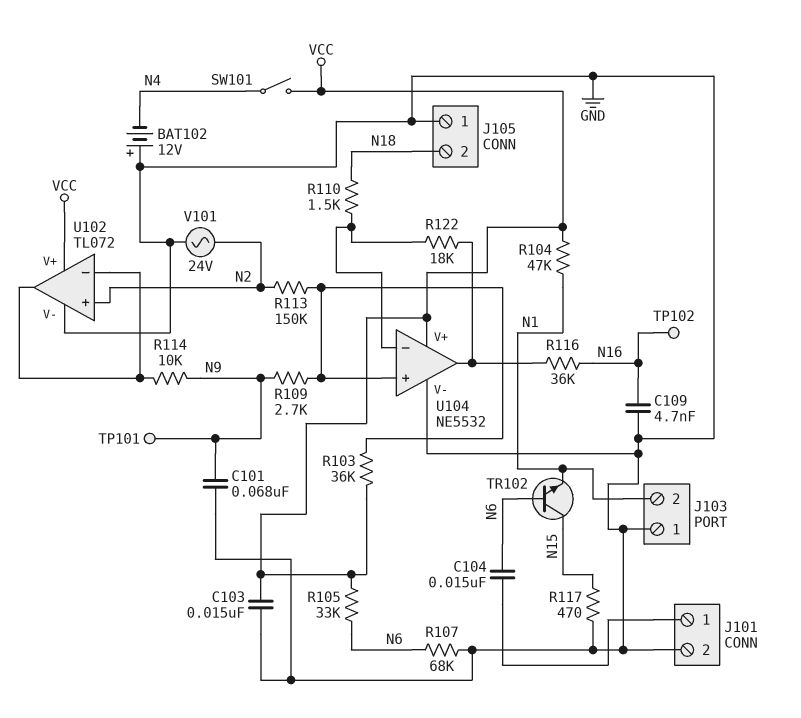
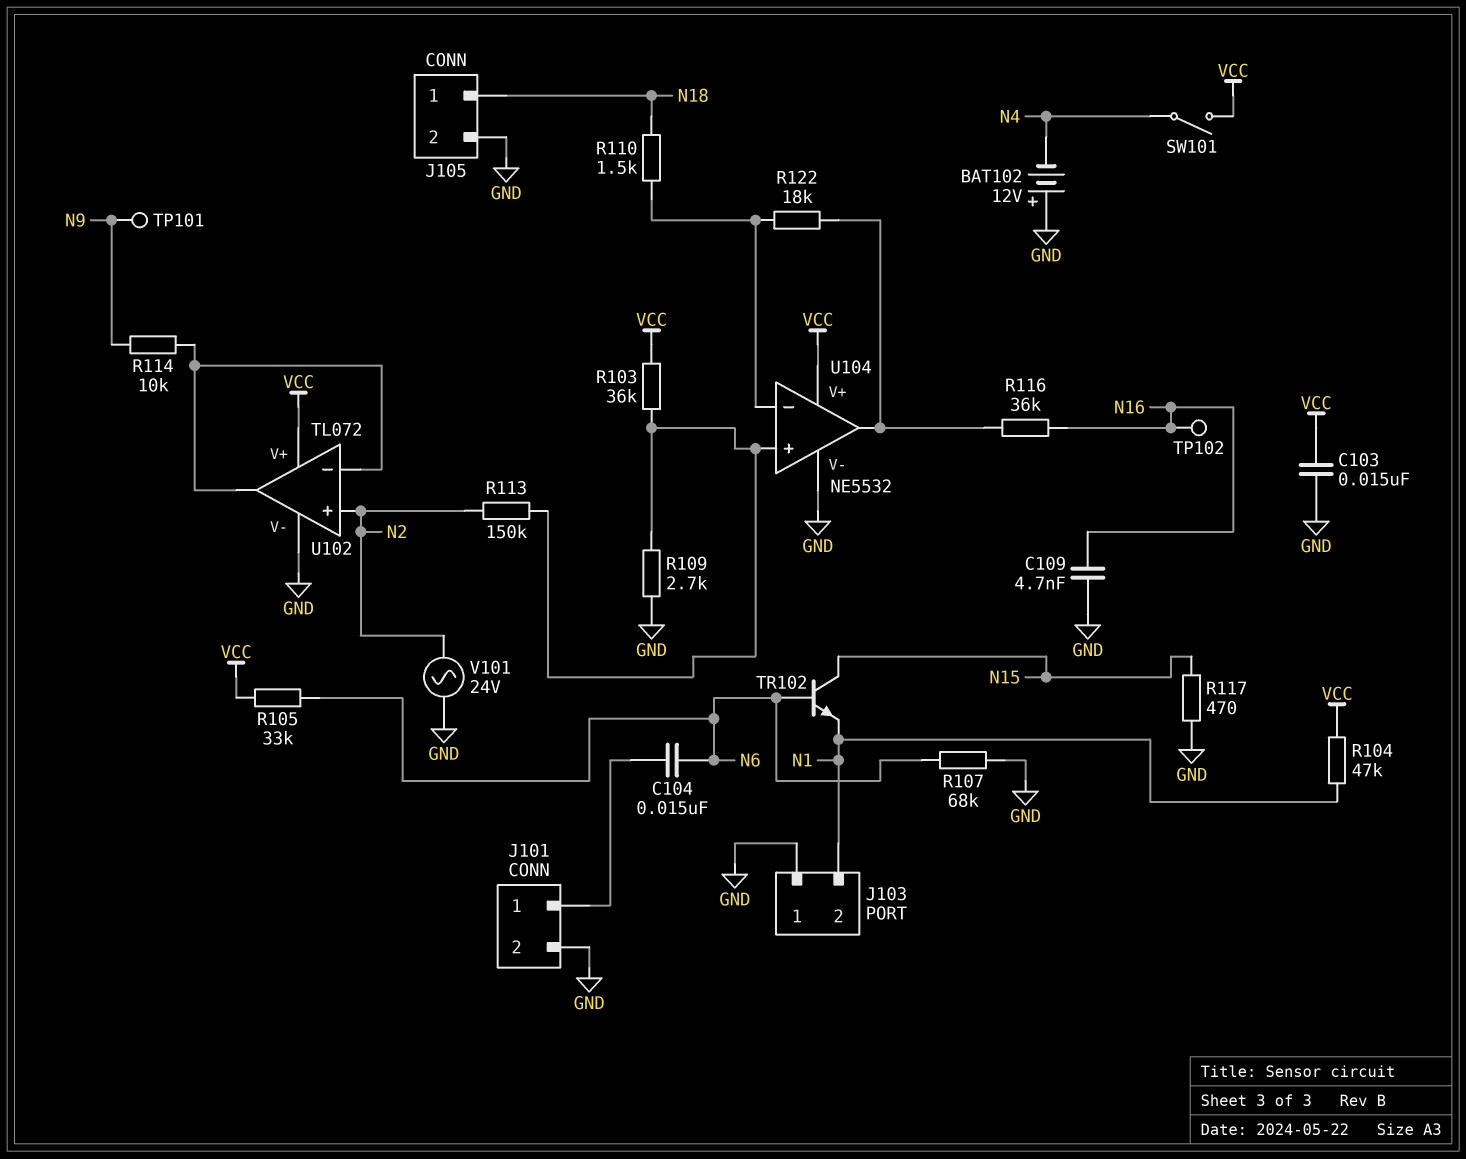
C101: 68nF (GND, N9) -> none
J105 pin 1: GND -> N18
J105 pin 2: N18 -> GND
R109: 2.7k (N9, U104/in+) -> 2.7k (GND, U104/in+)

